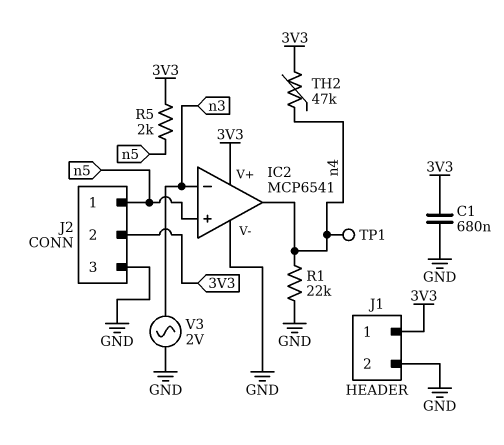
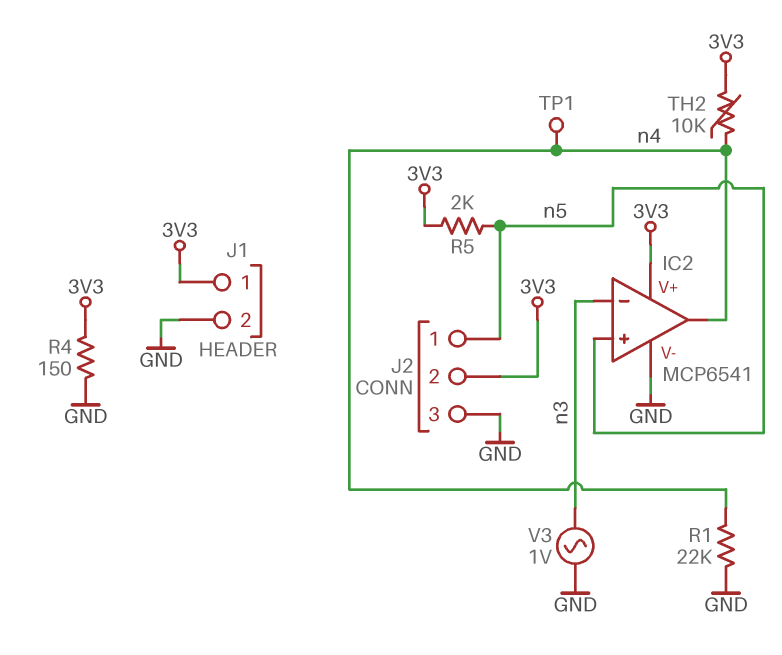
C1: 680nF (3V3, GND) -> none
R4: none -> 150 (3V3, GND)
TH2: 47k (3V3, n4) -> 10k (3V3, n4)
V3: AC 2V (GND, n3) -> AC 1V (GND, n3)

